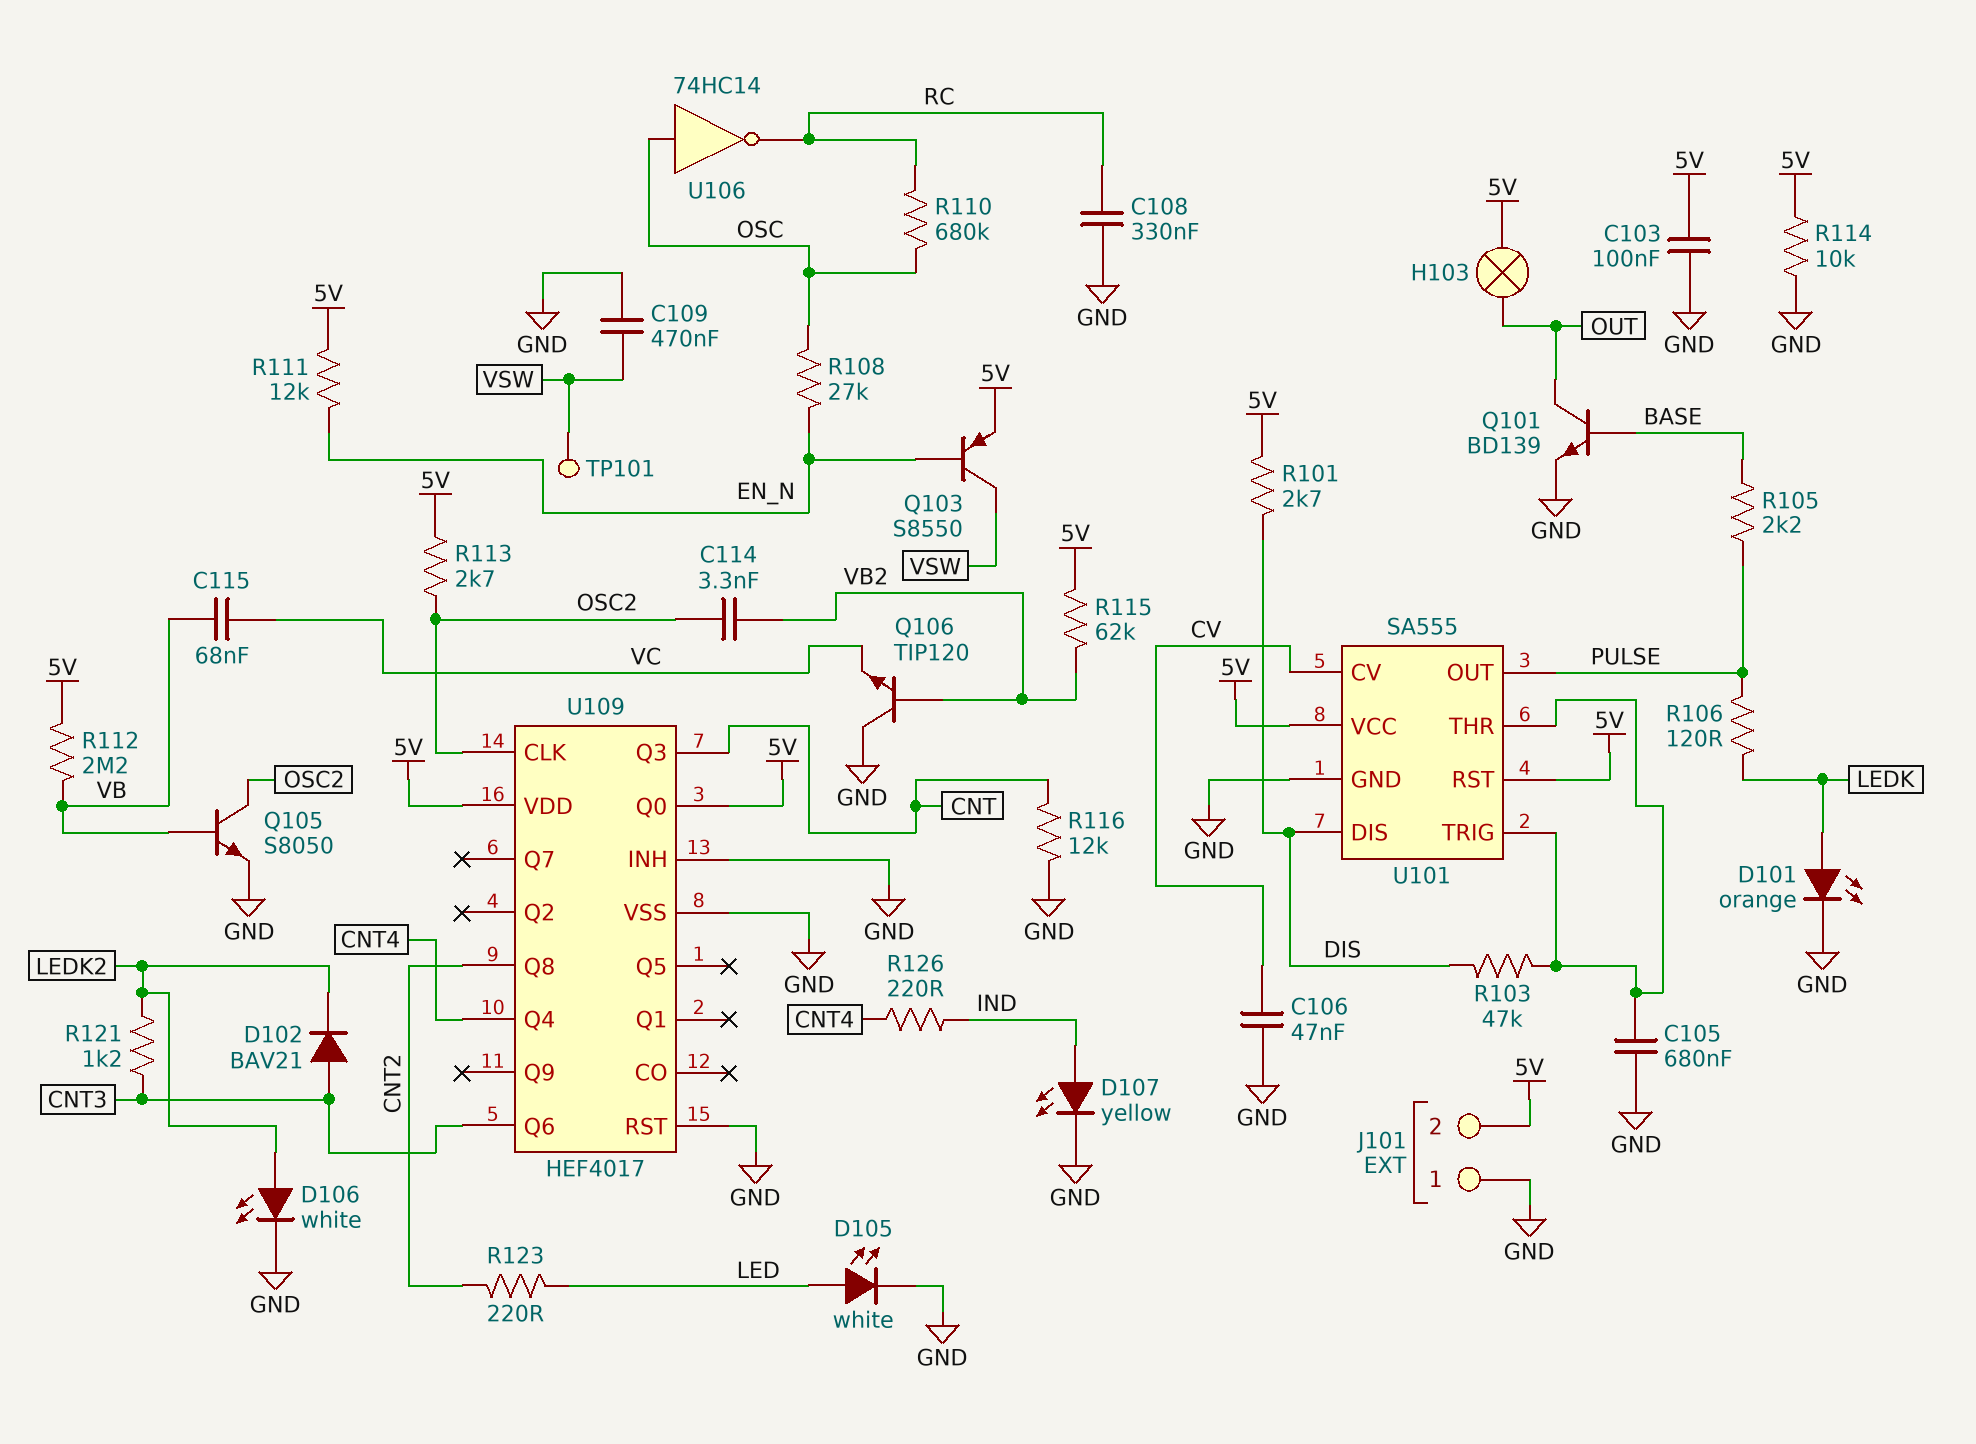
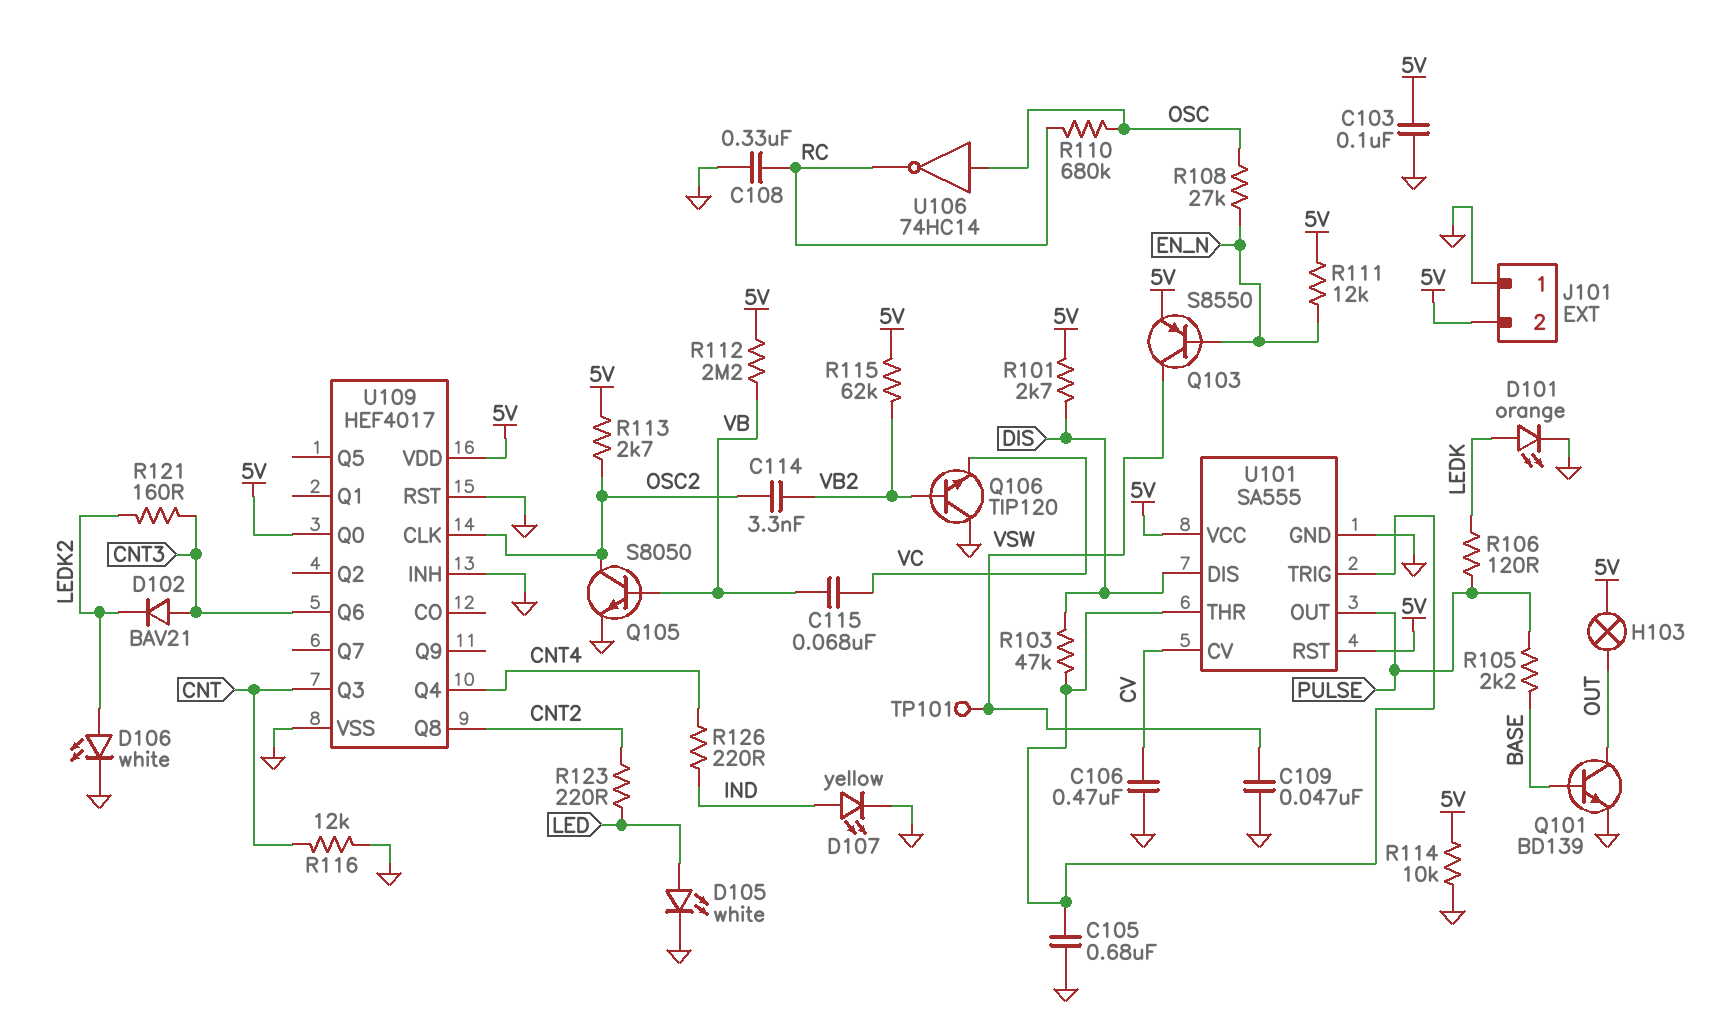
C106: 47nF (CV, GND) -> 470nF (CV, GND)
C109: 470nF (GND, VSW) -> 47nF (GND, VSW)
R121: 1.2k (CNT3, LEDK2) -> 160 (CNT3, LEDK2)

